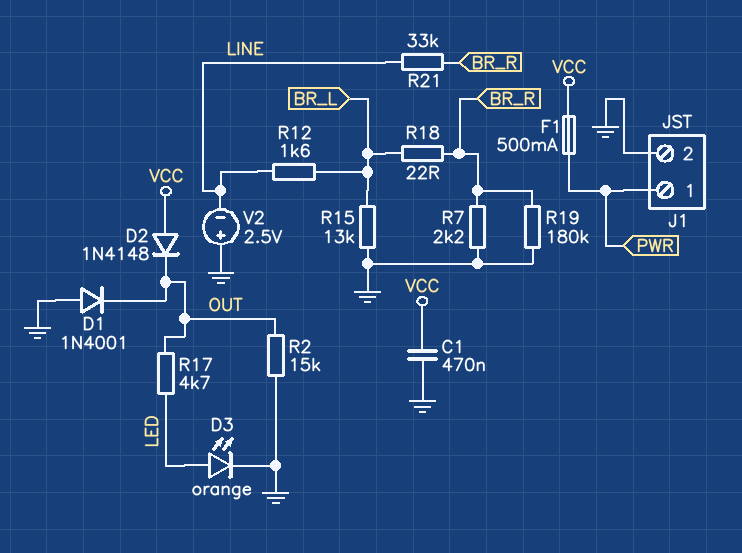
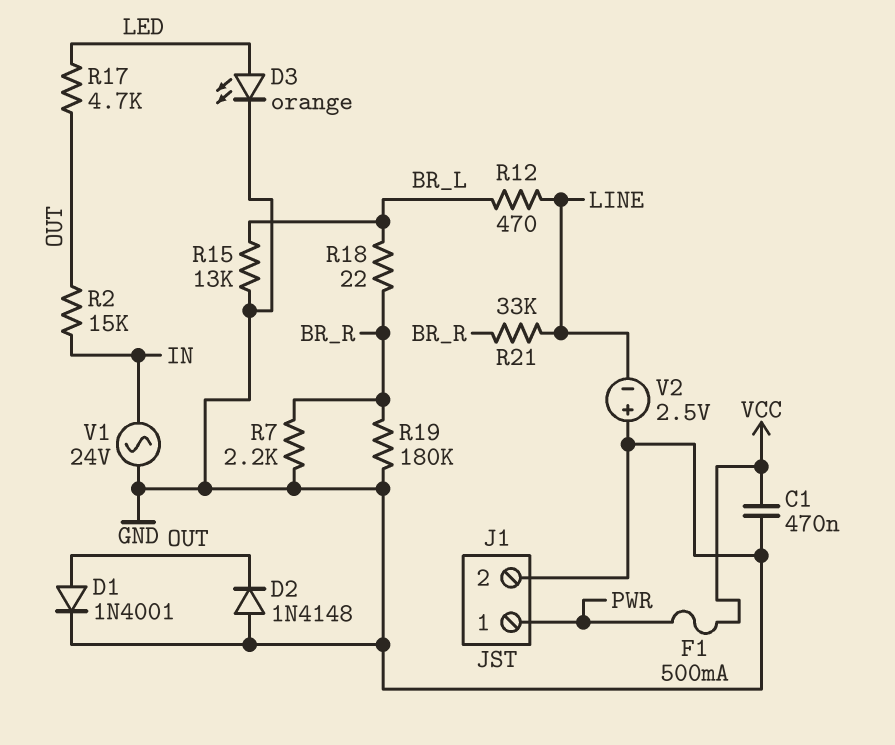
D1: diode 1N4001 (A GND, K OUT) -> diode 1N4001 (A OUT, K GND)
D2: diode 1N4148 (A VCC, K OUT) -> diode 1N4148 (A GND, K OUT)
R2: 15k (GND, OUT) -> 15k (IN, OUT)
R12: 1.6k (BR_L, LINE) -> 470 (BR_L, LINE)
V1: none -> AC 24V (GND, IN)

